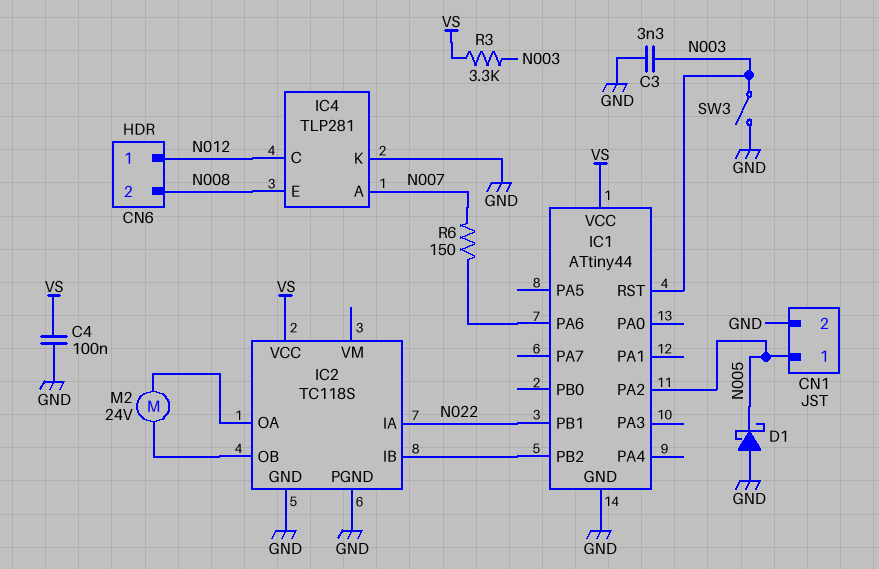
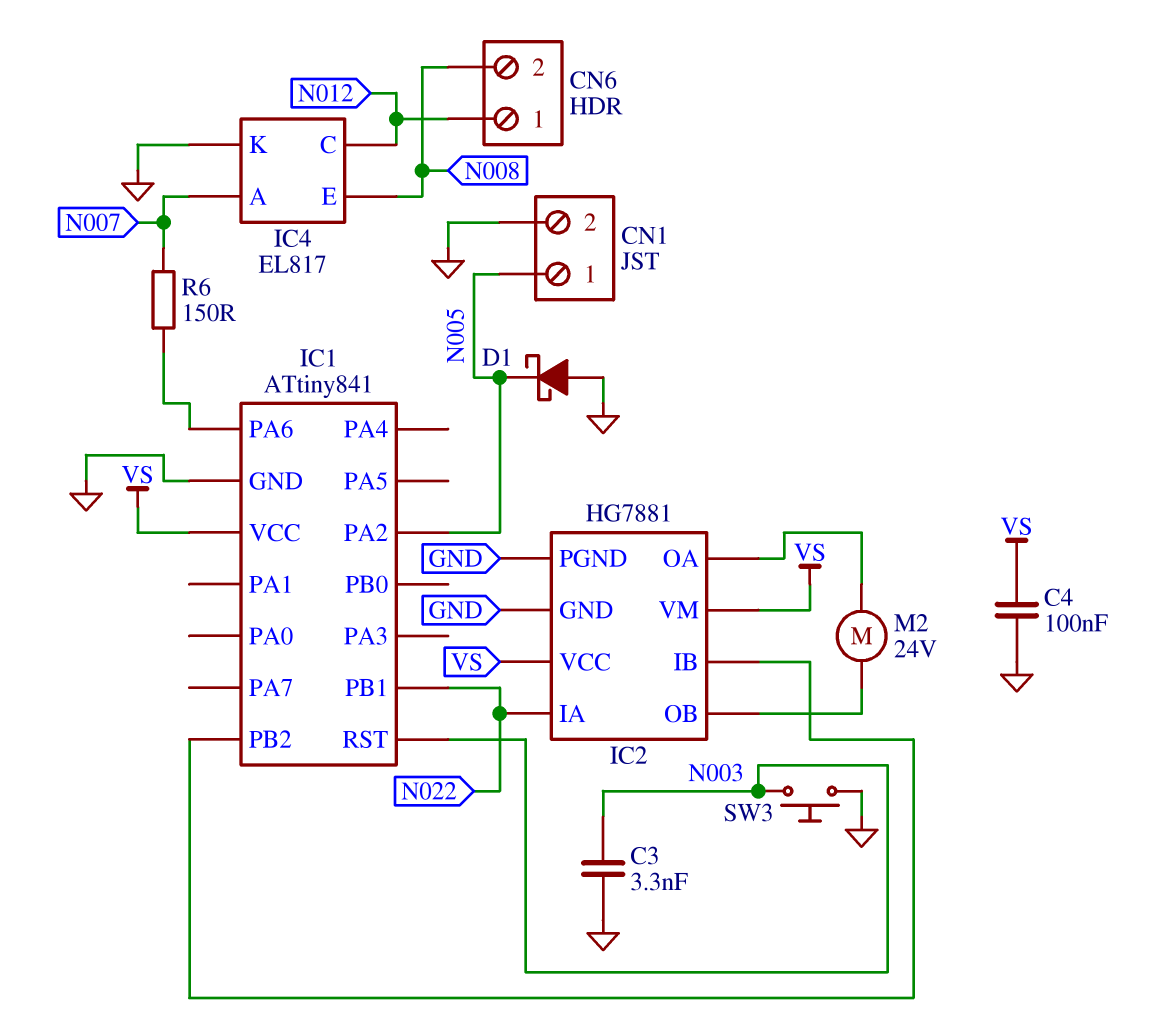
IC1: ATtiny44 -> ATtiny841
IC2: TC118S -> HG7881
IC2 pin VM: none -> VS
IC4: TLP281 -> EL817
R3: 3.3k (N003, VS) -> none
SW3: switch (GND, N003) -> button (GND, N003)

